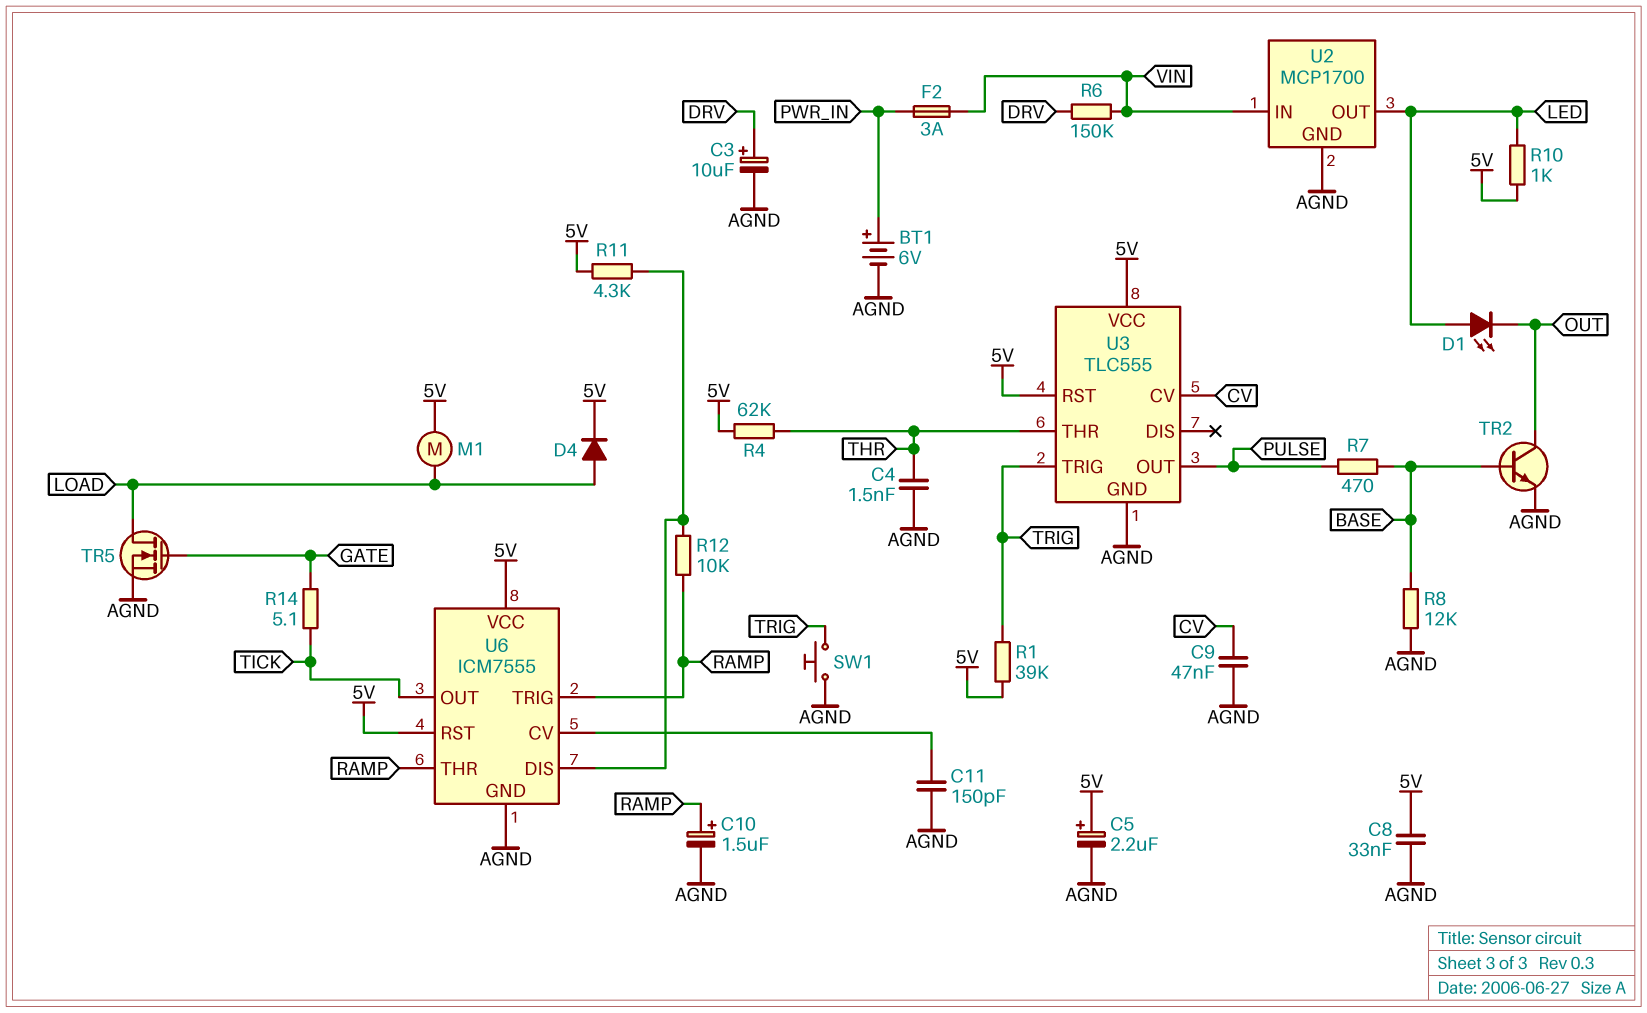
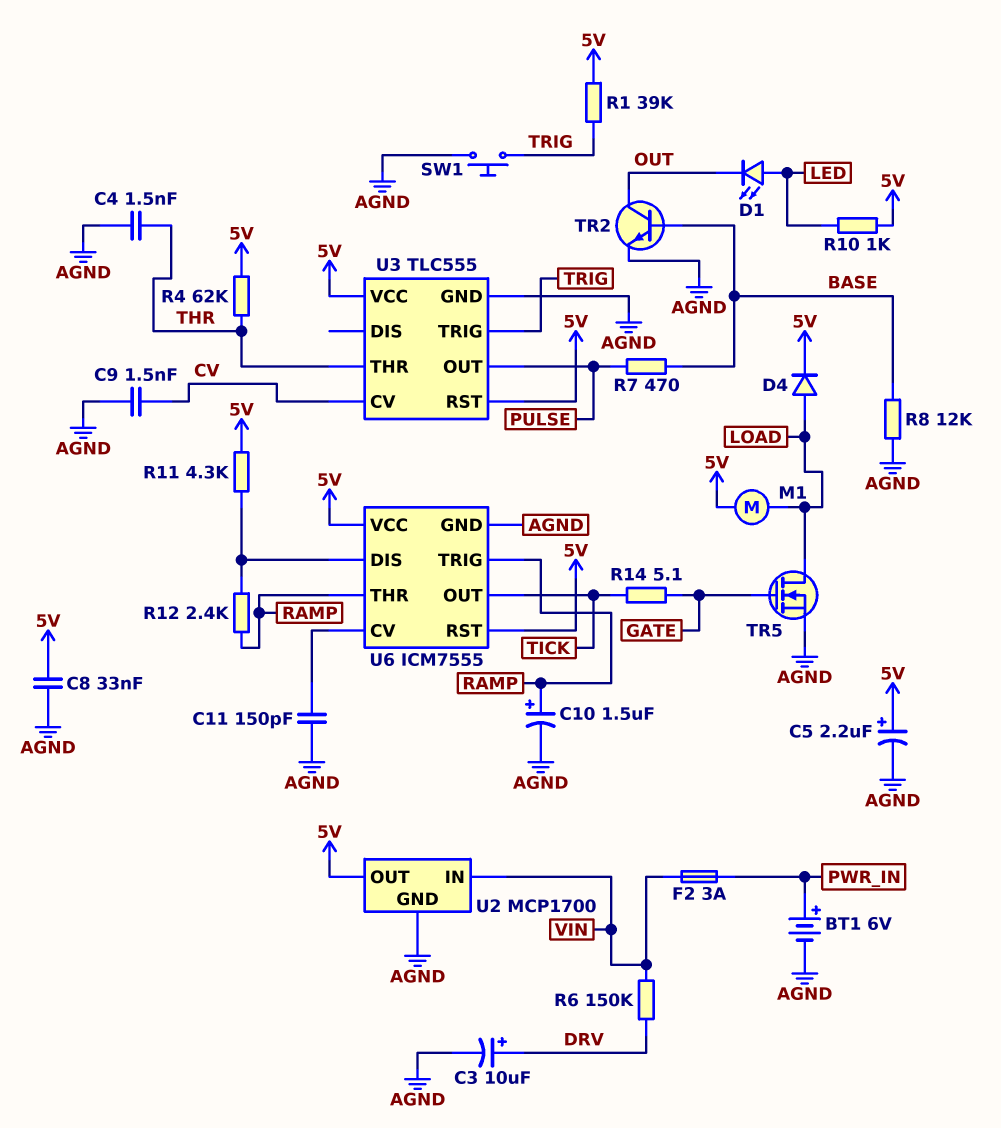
C9: 47nF (AGND, CV) -> 1.5nF (AGND, CV)
R12: 10k (RAMP, U6/DIS) -> 2.4k (RAMP, U6/DIS)
U2 pin OUT: LED -> 5V

